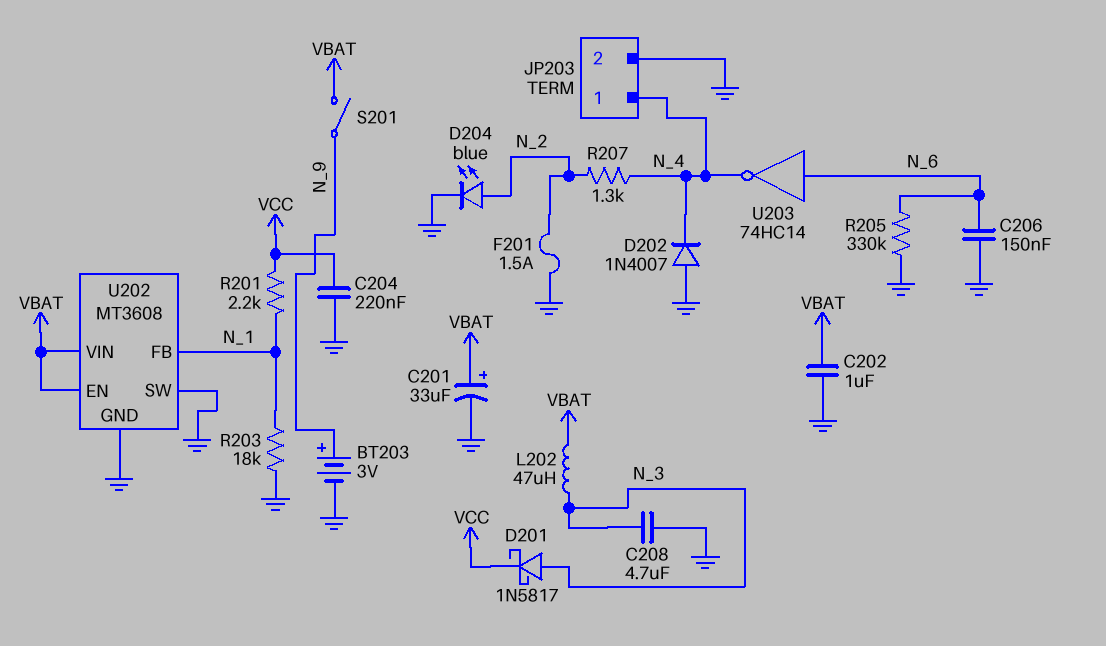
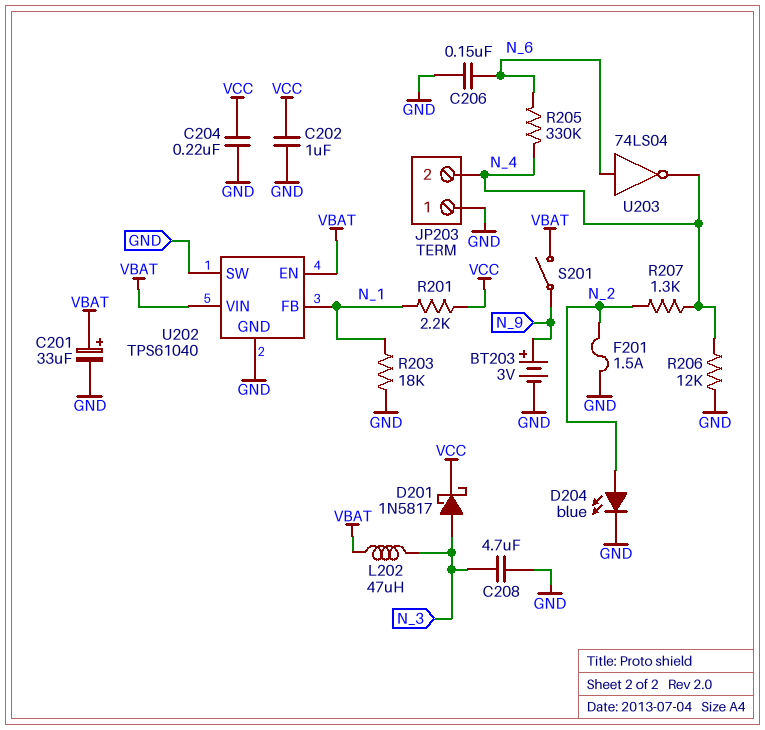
C202: 1uF (GND, VBAT) -> 1uF (GND, VCC)
D202: diode 1N4007 (A GND, K N_4) -> none
JP203 pin 1: N_4 -> GND
JP203 pin 2: GND -> N_4
R205: 330k (GND, N_6) -> 330k (N_4, N_6)
R206: none -> 12k (GND, N_4)
U202: MT3608 -> TPS61040
U203: NOT 74HC14 (in N_6, out N_4) -> NOT 74LS04 (in N_6, out N_4)

